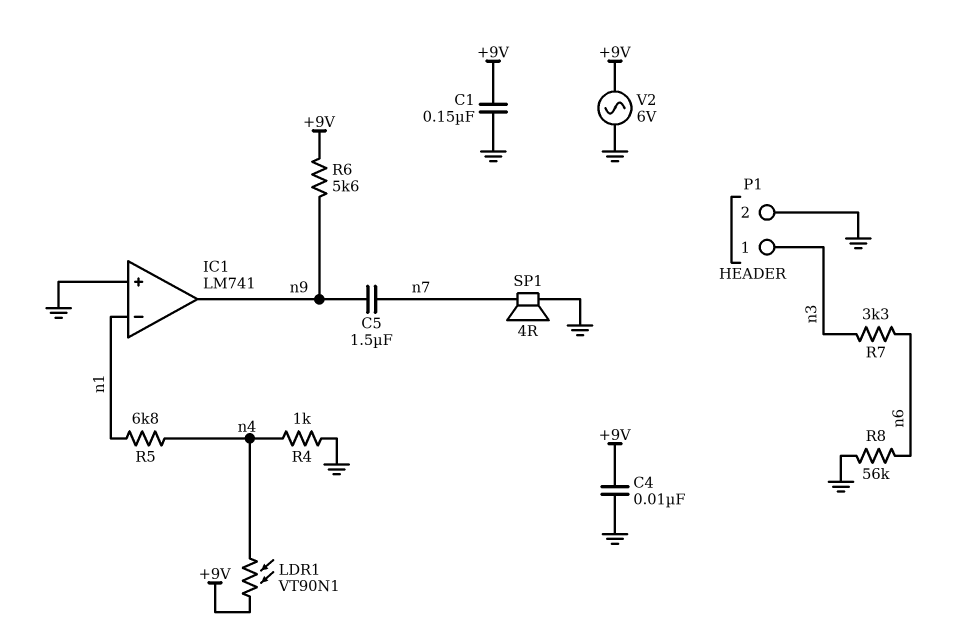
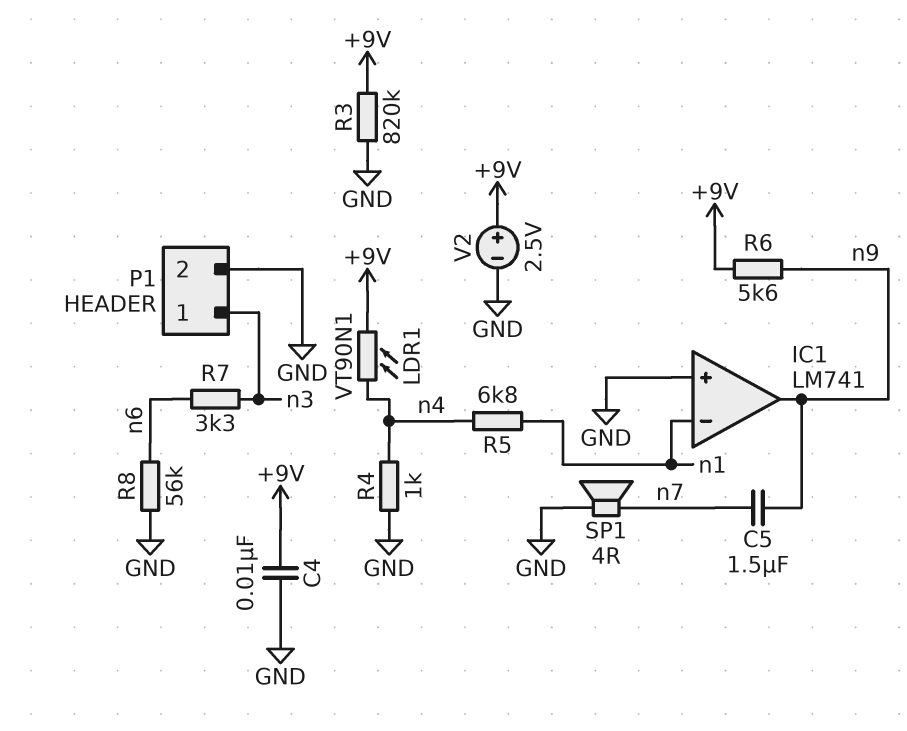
C1: 150nF (+9V, GND) -> none
R3: none -> 820k (+9V, GND)
V2: AC 6V (+9V, GND) -> 2.5V (plus +9V, minus GND)

